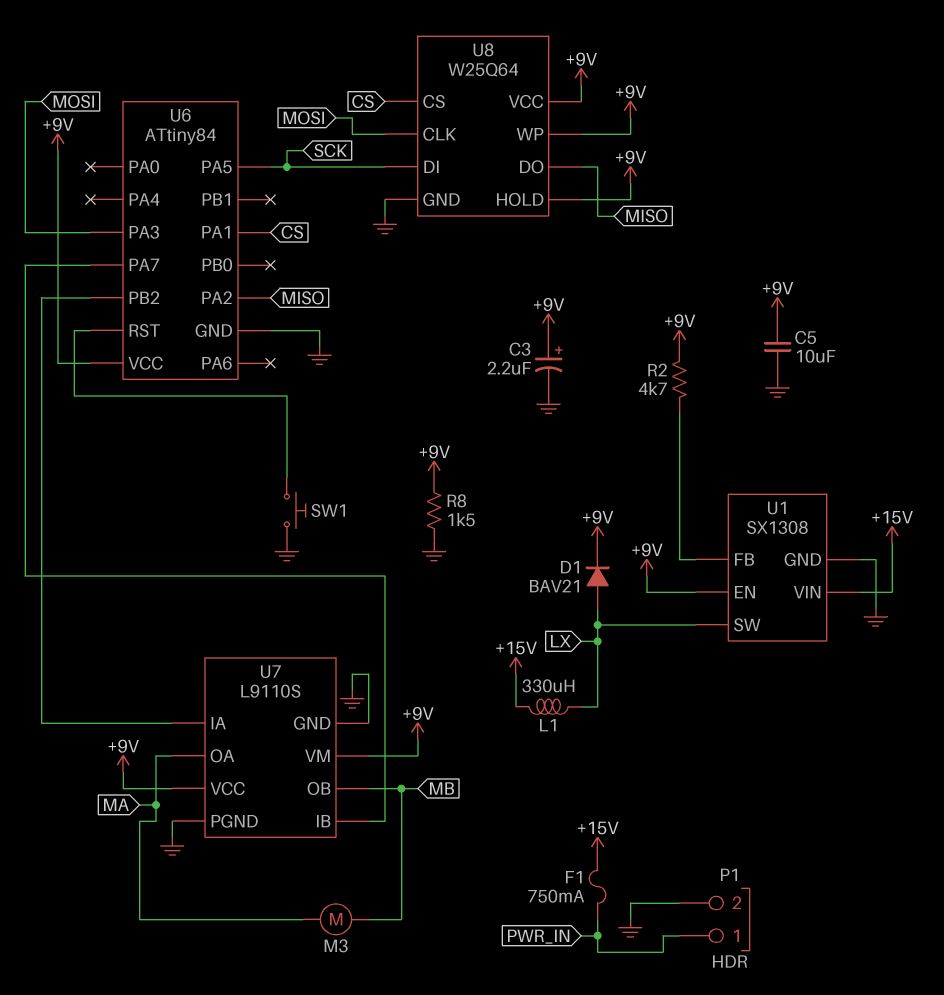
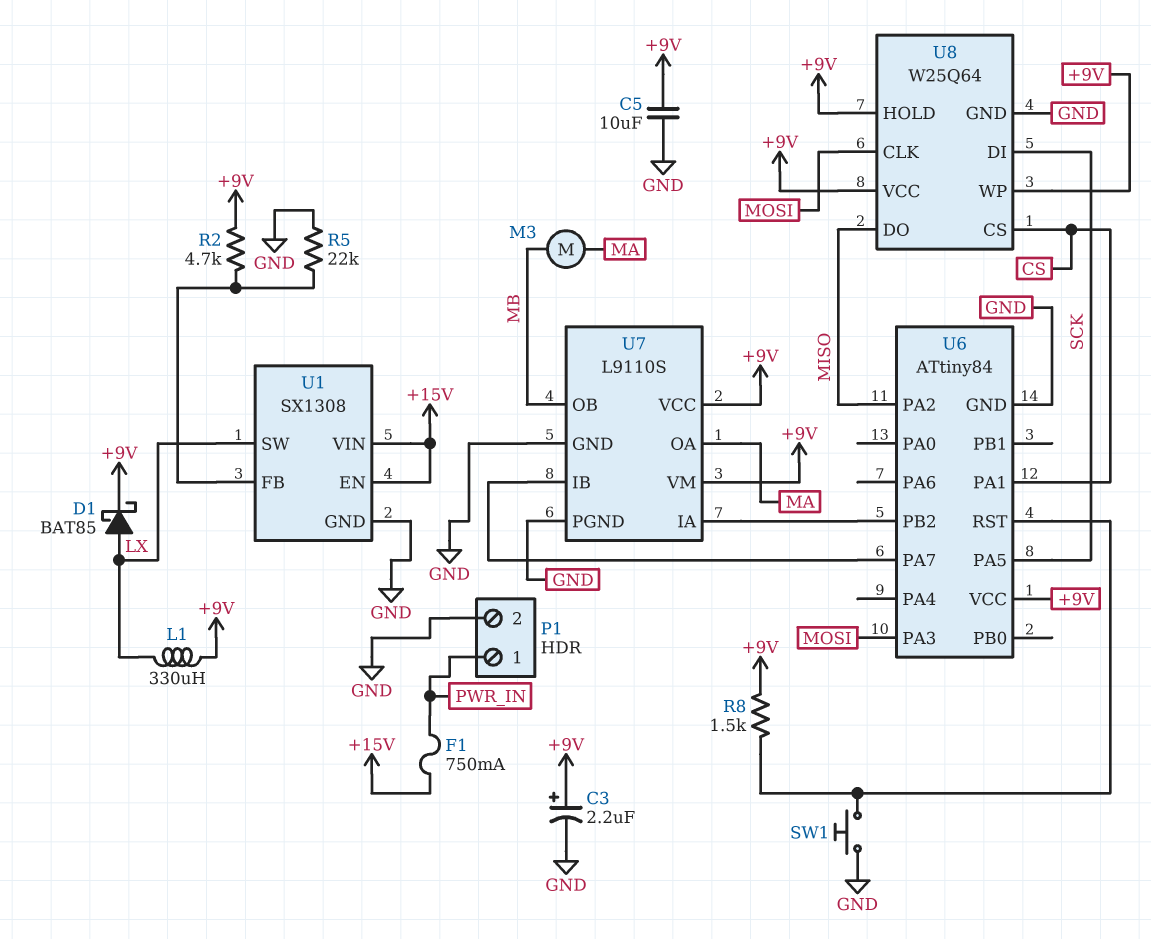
D1: diode BAV21 (A LX, K +9V) -> schottky BAT85 (A LX, K +9V)
L1: 330uH (+15V, LX) -> 330uH (+9V, LX)
R5: none -> 22k (GND, U1/FB)
R8: 1.5k (+9V, GND) -> 1.5k (+9V, U6/RST)
U1 pin EN: +9V -> +15V

